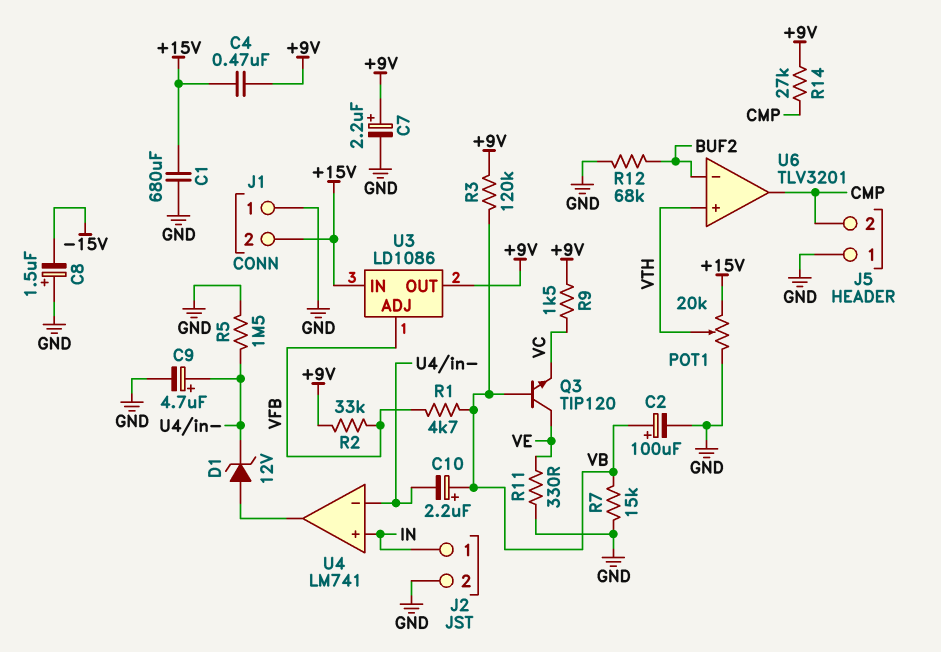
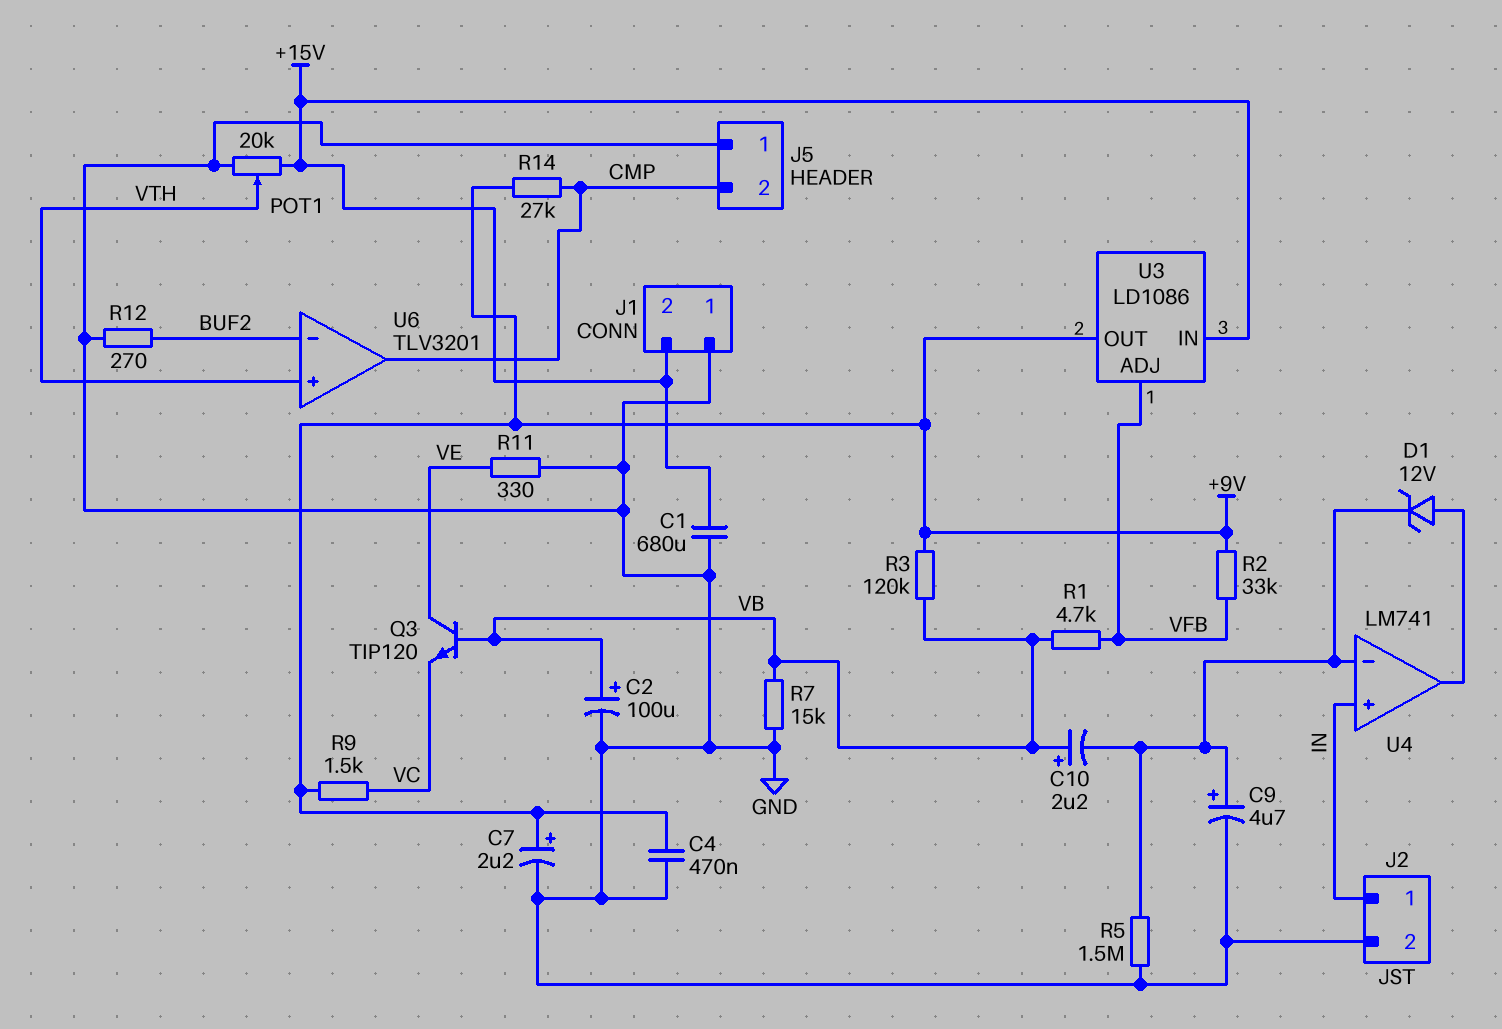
C4: 470nF (+9V, +15V) -> 470nF (+9V, GND)
C8: 1.5uF (plus GND, minus -15V) -> none
R12: 68k (BUF2, GND) -> 270 (BUF2, GND)

